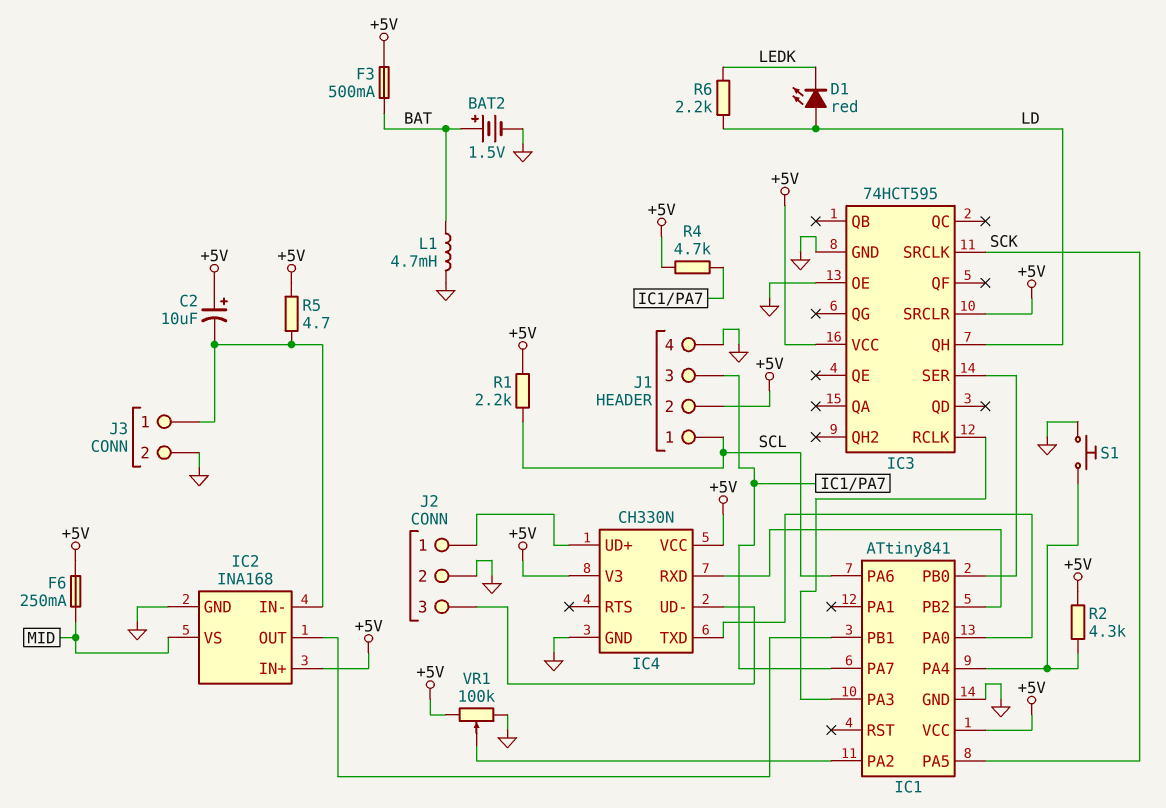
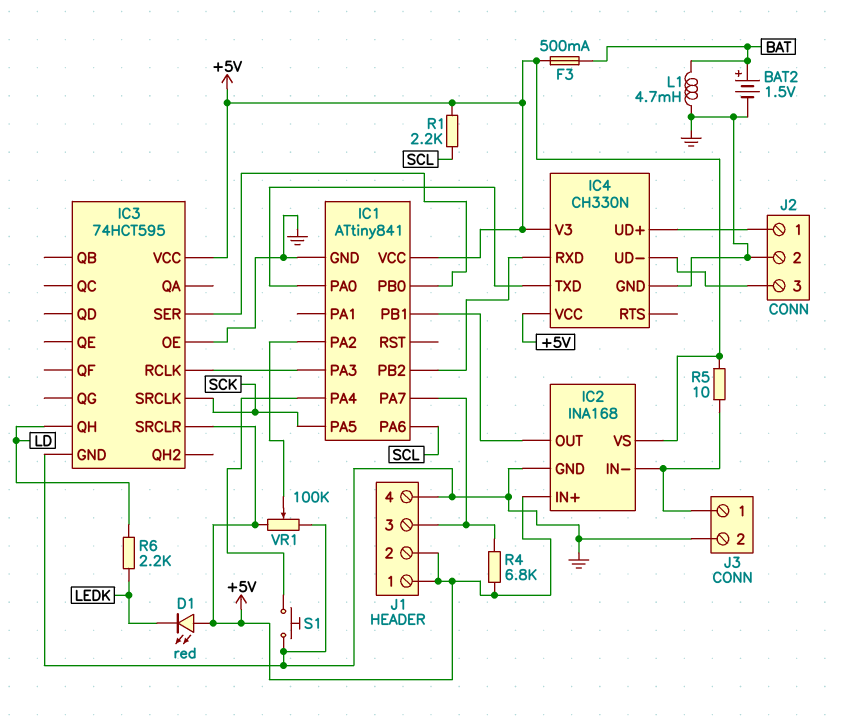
C2: 10uF (plus +5V, minus IC2/IN-) -> none
D1: LED red (A LD, K LEDK) -> LED red (A +5V, K LEDK)
F6: 250mA (+5V, MID) -> none
IC2 pin VS: MID -> +5V
J1 pin 1: SCL -> +5V
R2: 4.3k (+5V, IC1/PA4) -> none
R4: 4.7k (+5V, IC1/PA7) -> 6.8k (+5V, IC1/PA7)
R5: 4.7 (+5V, IC2/IN-) -> 10 (+5V, IC2/IN-)

